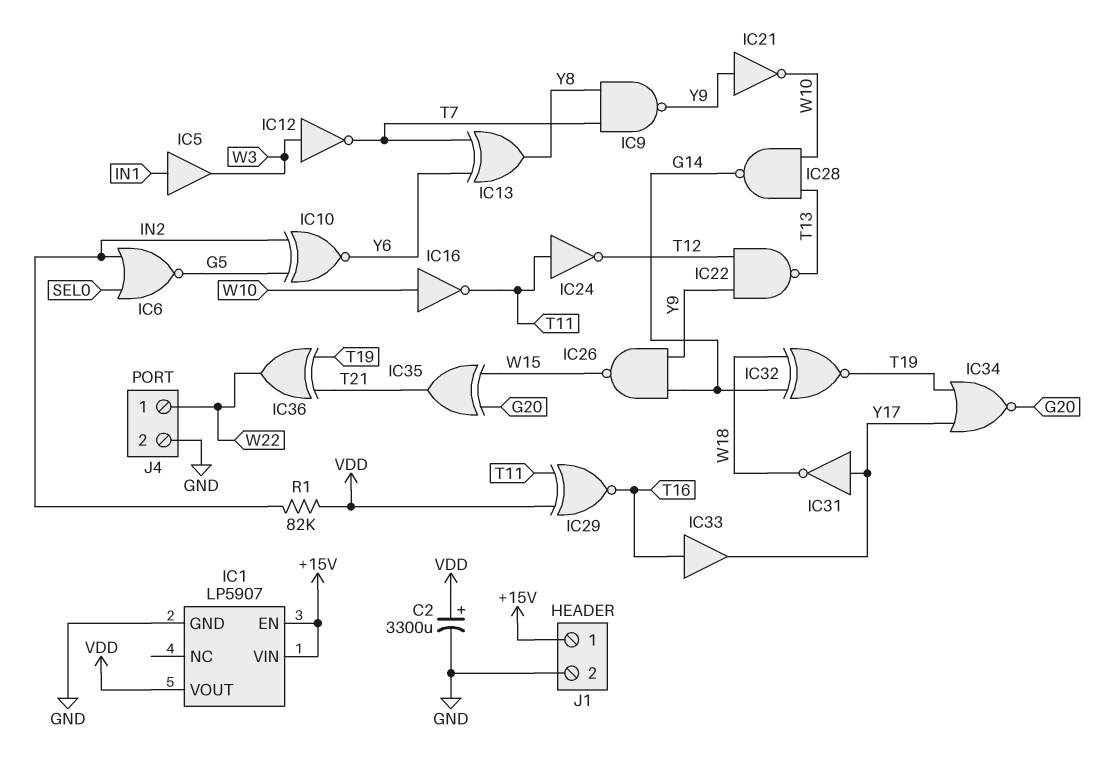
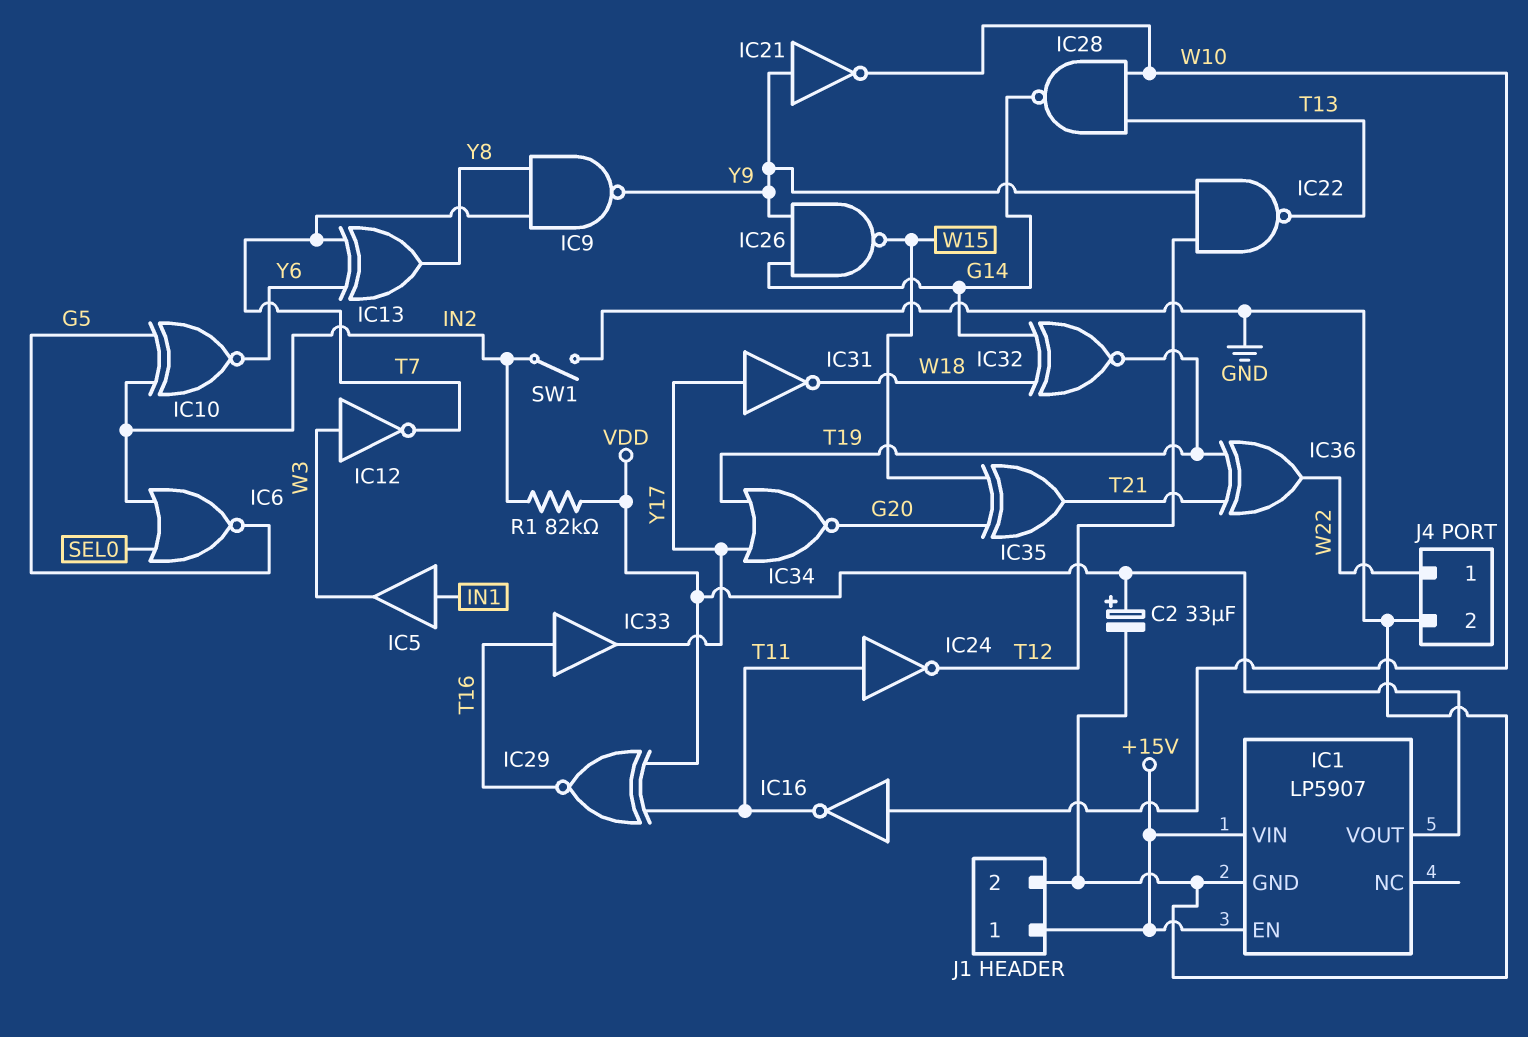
C2: 3300uF (plus VDD, minus GND) -> 33uF (plus VDD, minus GND)
SW1: none -> switch (GND, IN2)

